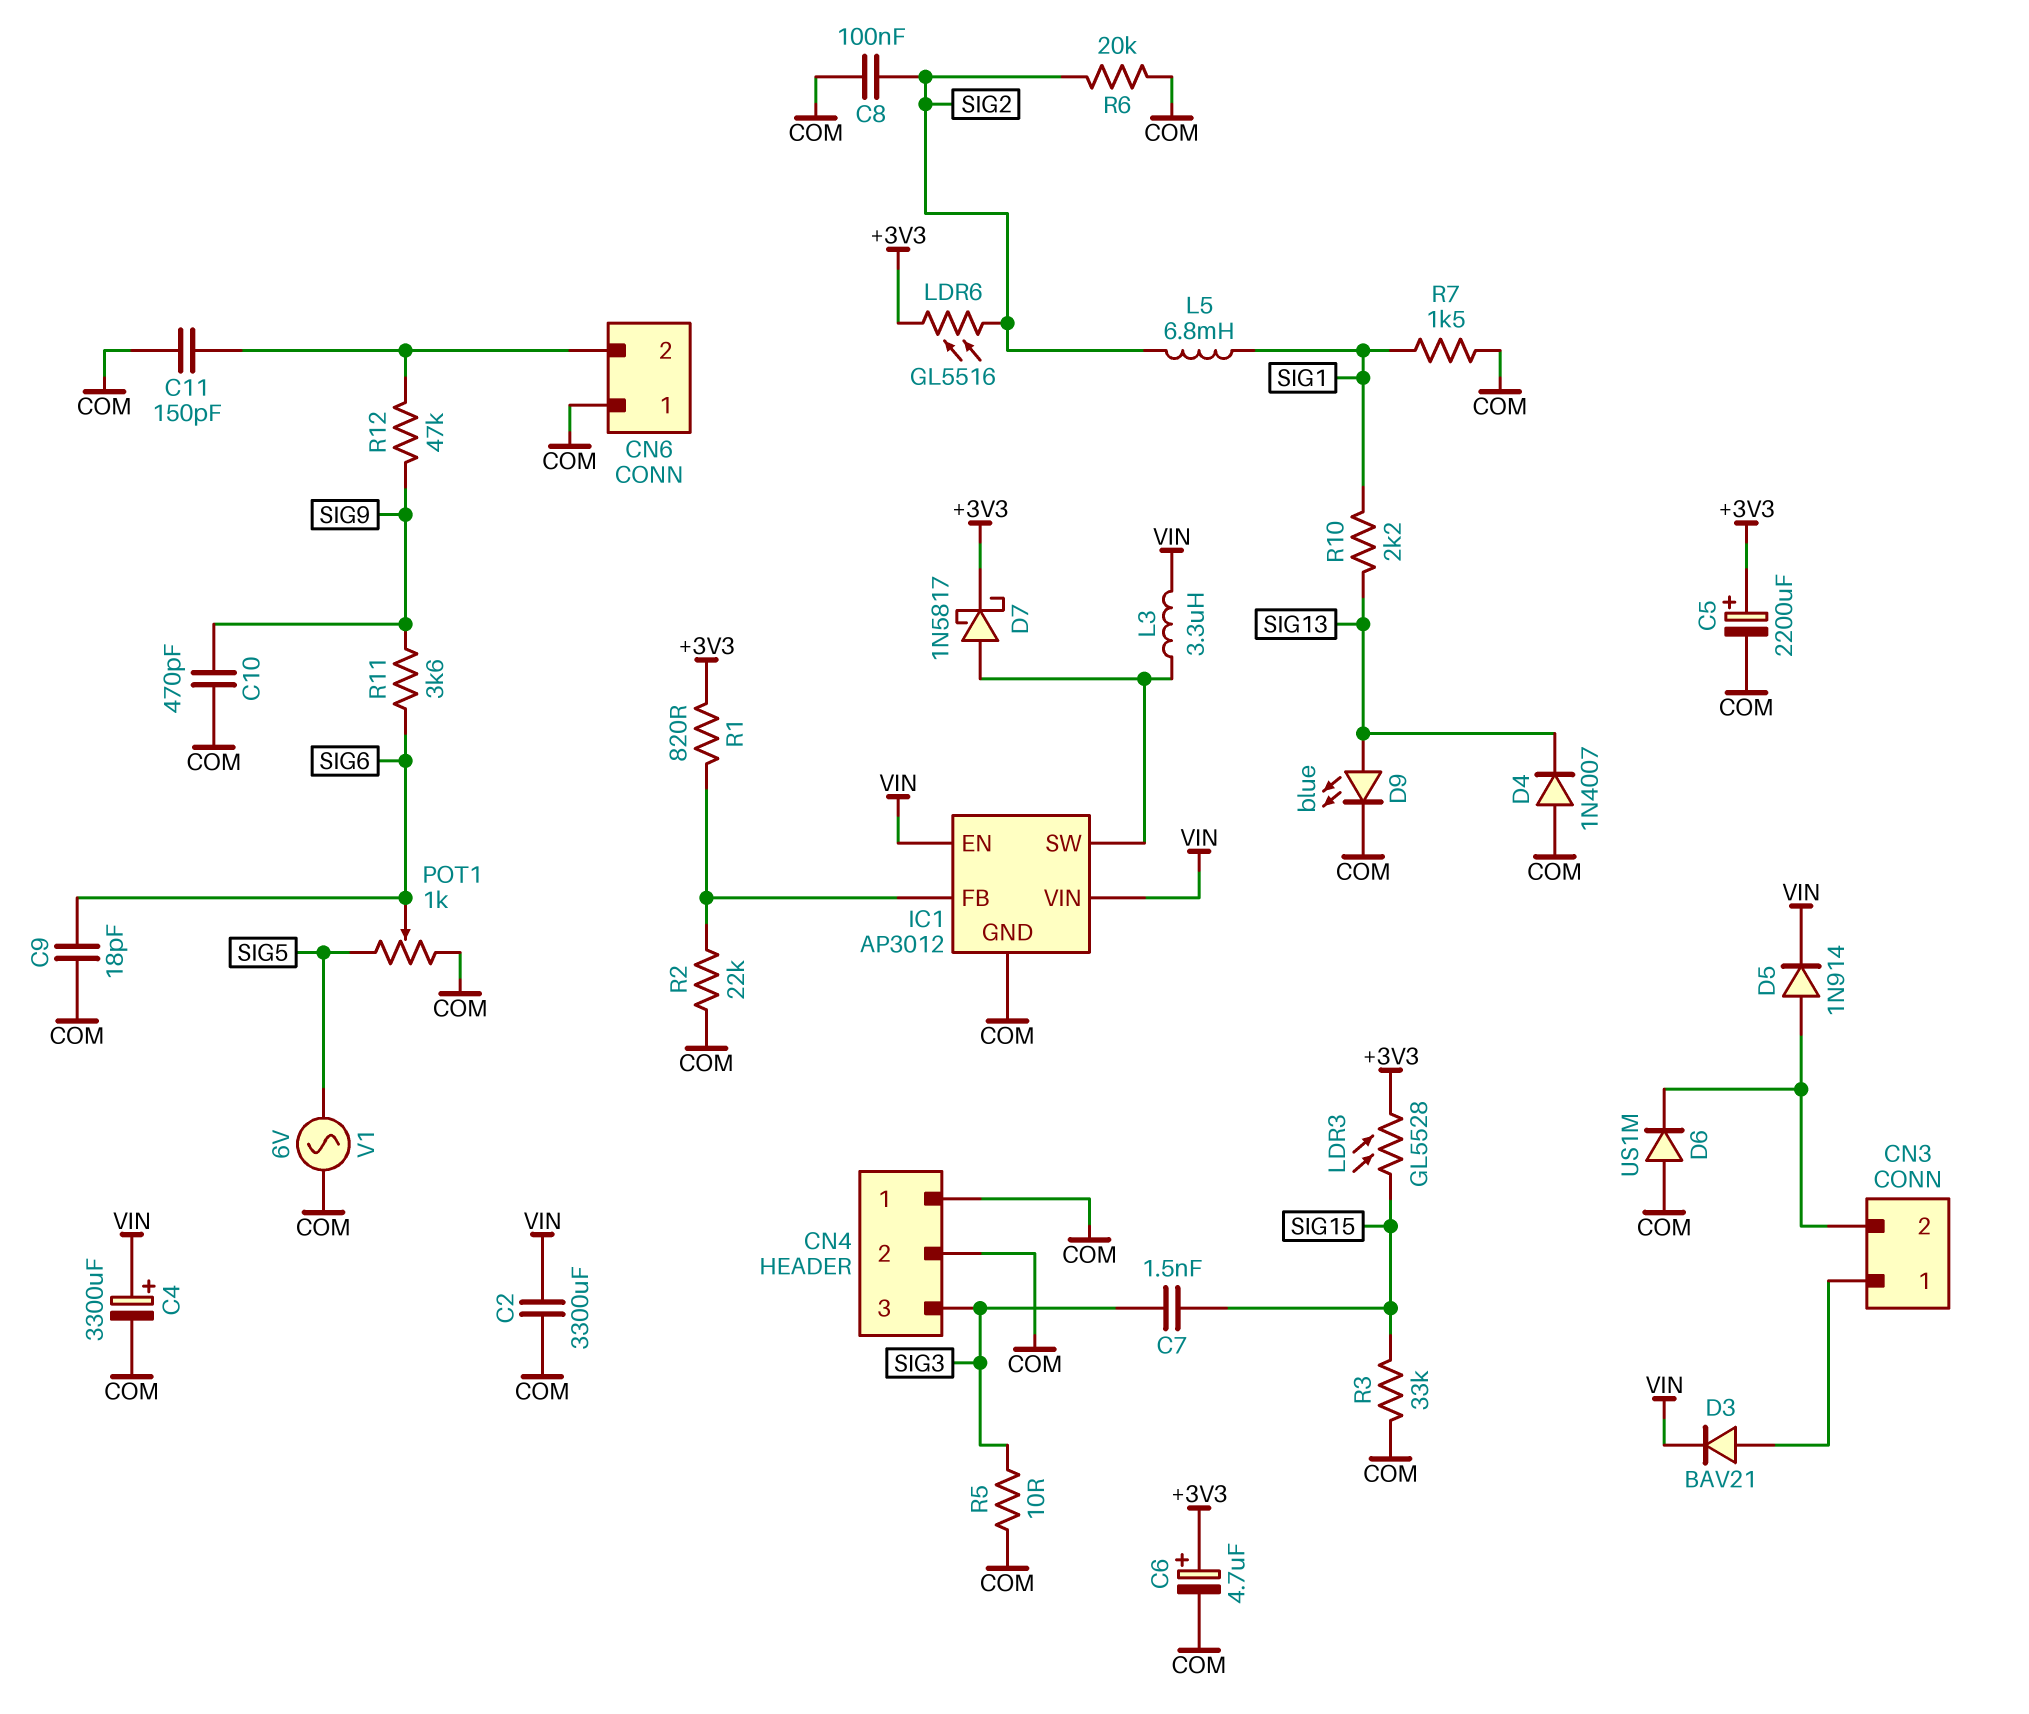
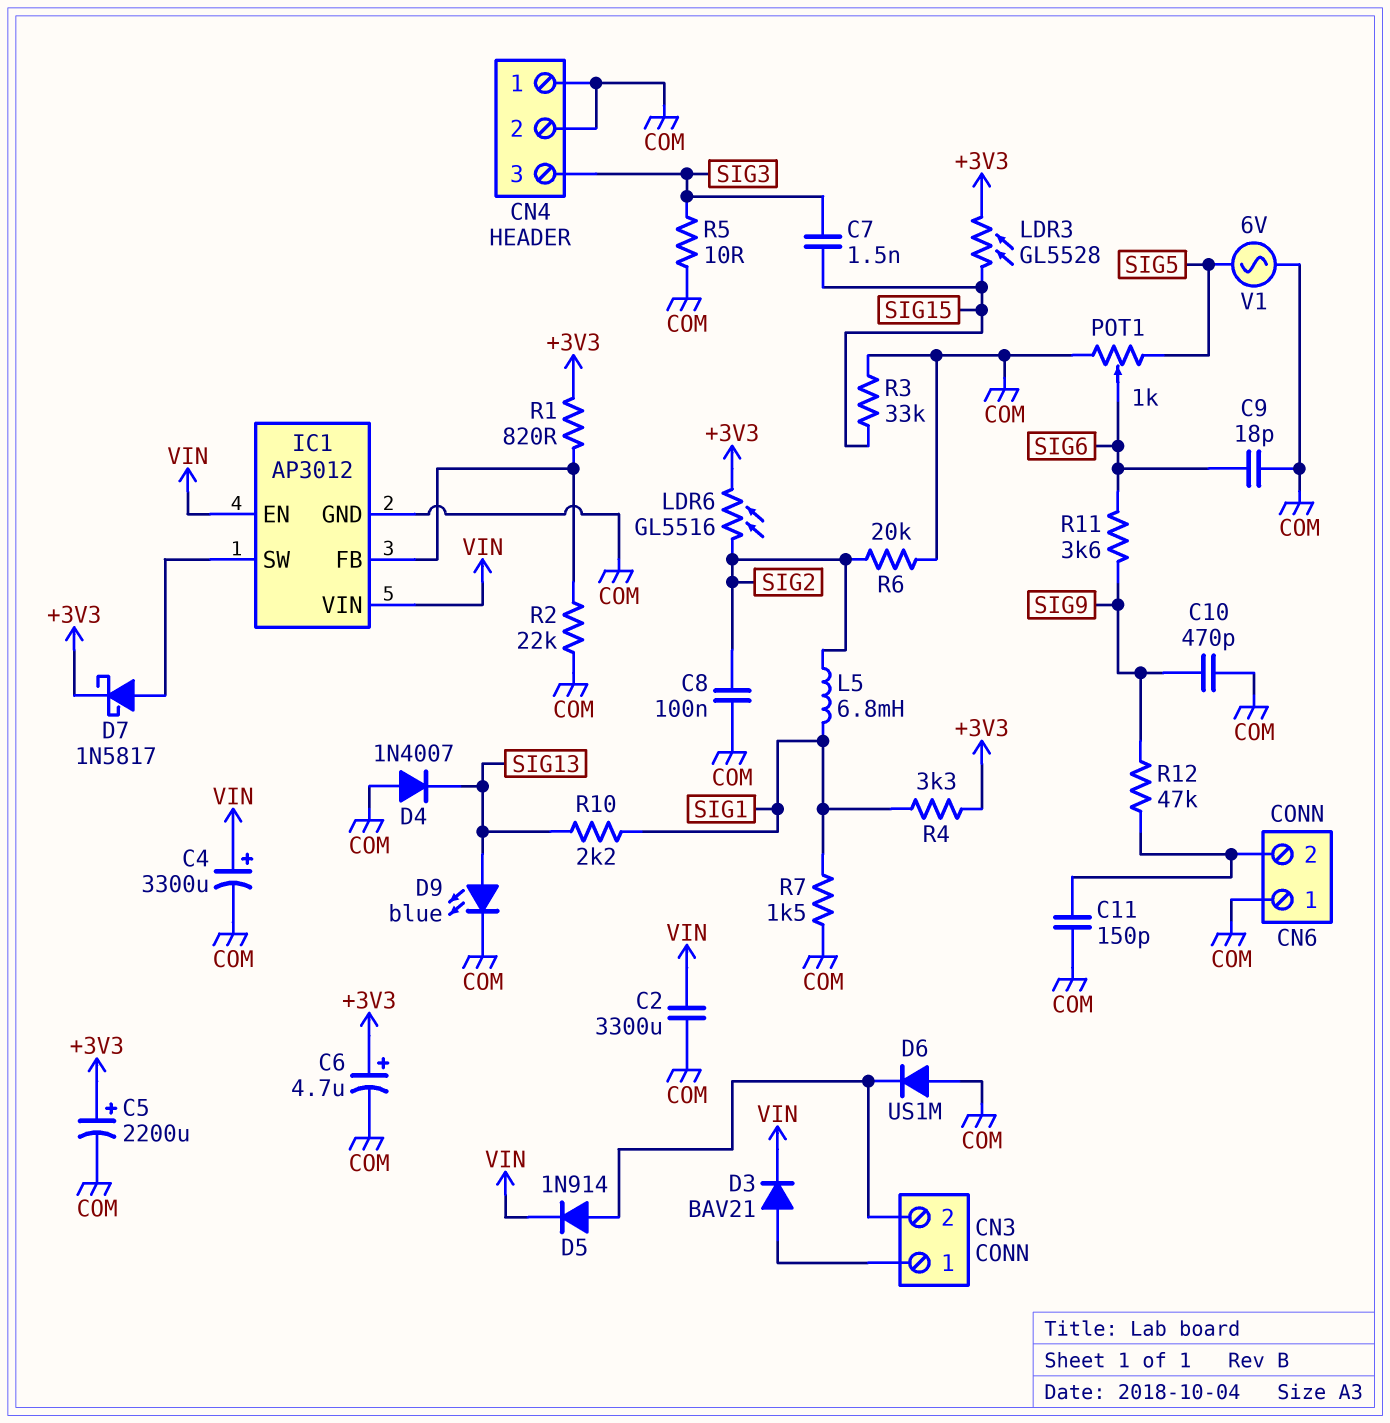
L3: 3.3uH (IC1/SW, VIN) -> none
R4: none -> 3.3k (+3V3, SIG1)

